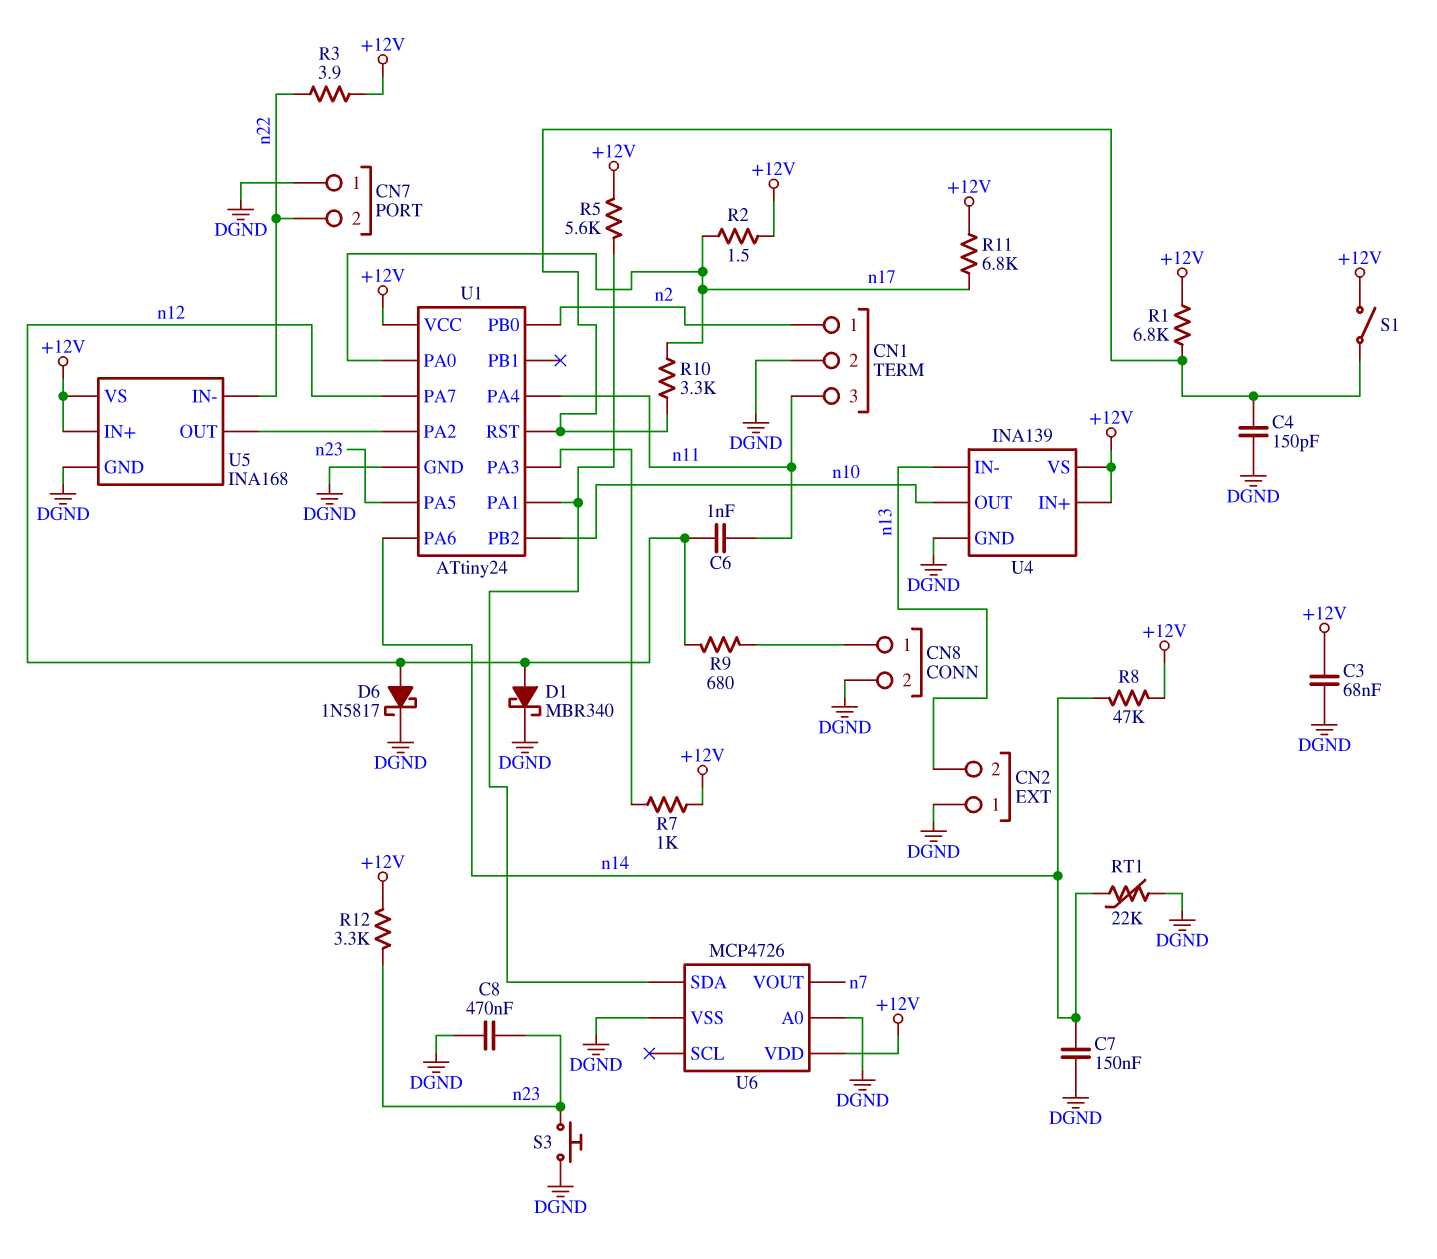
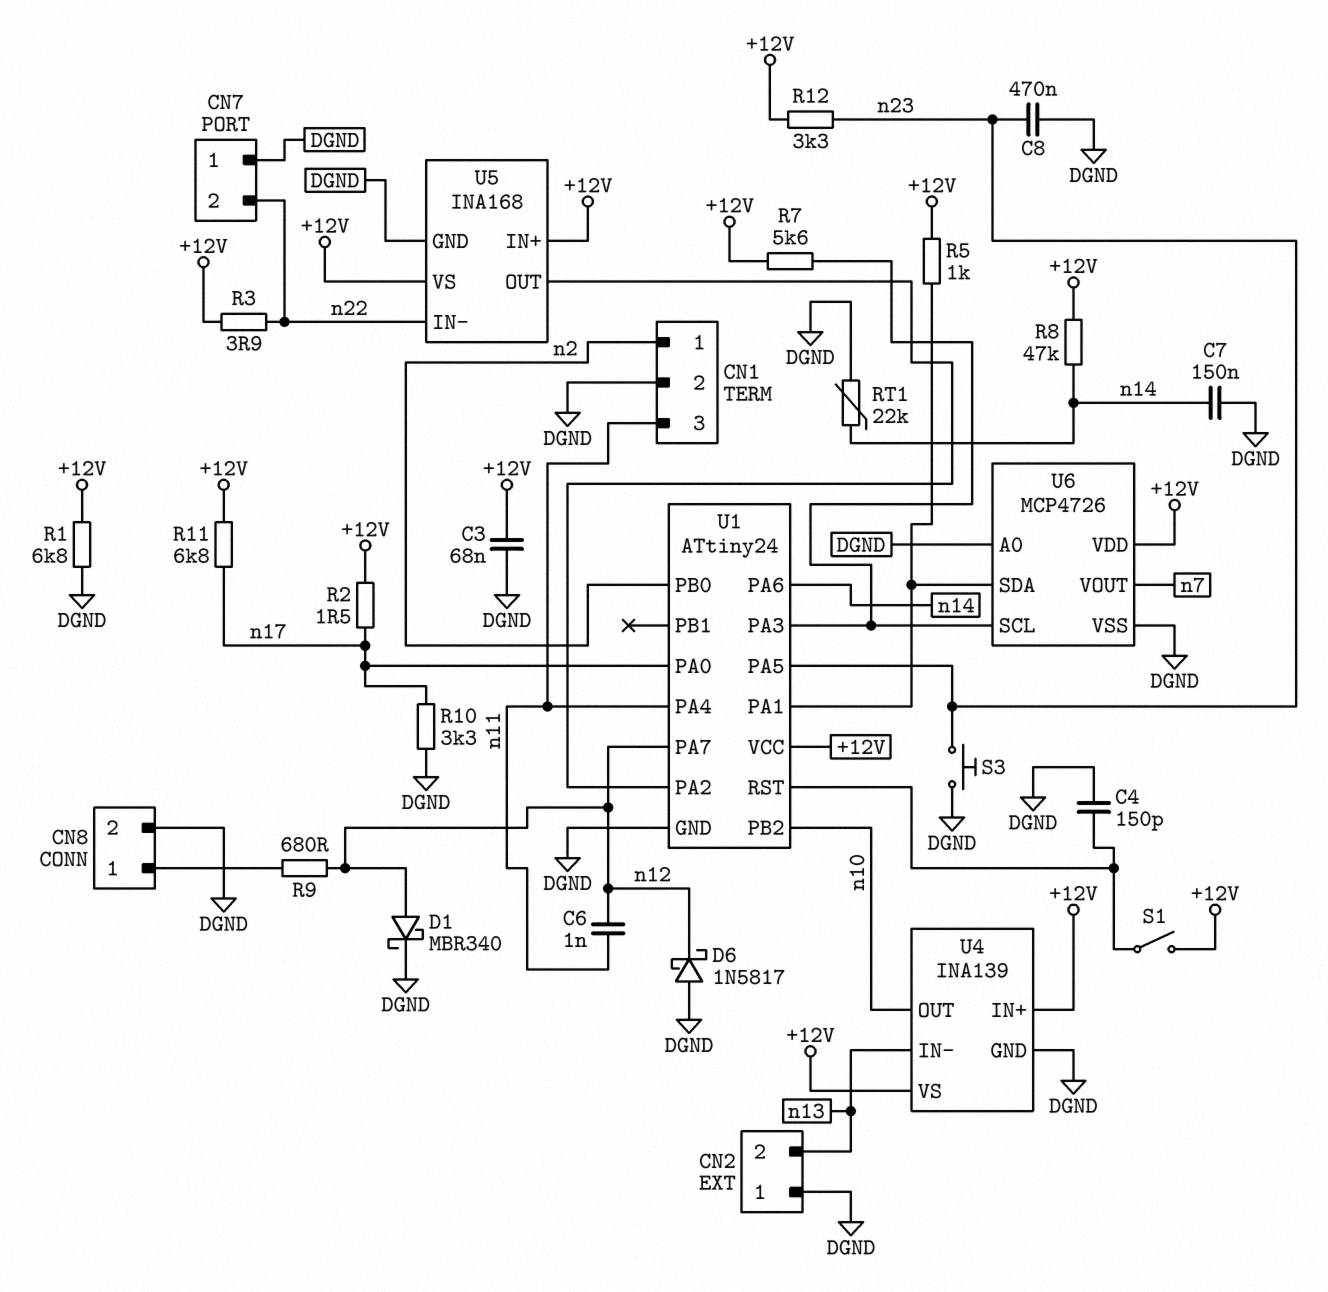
D6: schottky 1N5817 (A n12, K DGND) -> schottky 1N5817 (A DGND, K n12)
R1: 6.8k (+12V, U1/RST) -> 6.8k (+12V, DGND)
R5: 5.6k (+12V, U1/PA1) -> 1k (+12V, U1/PA1)
R7: 1k (+12V, U1/PA3) -> 5.6k (+12V, U1/PA3)
R10: 3.3k (U1/RST, n17) -> 3.3k (DGND, n17)
U6 pin SCL: none -> U1/PA3

